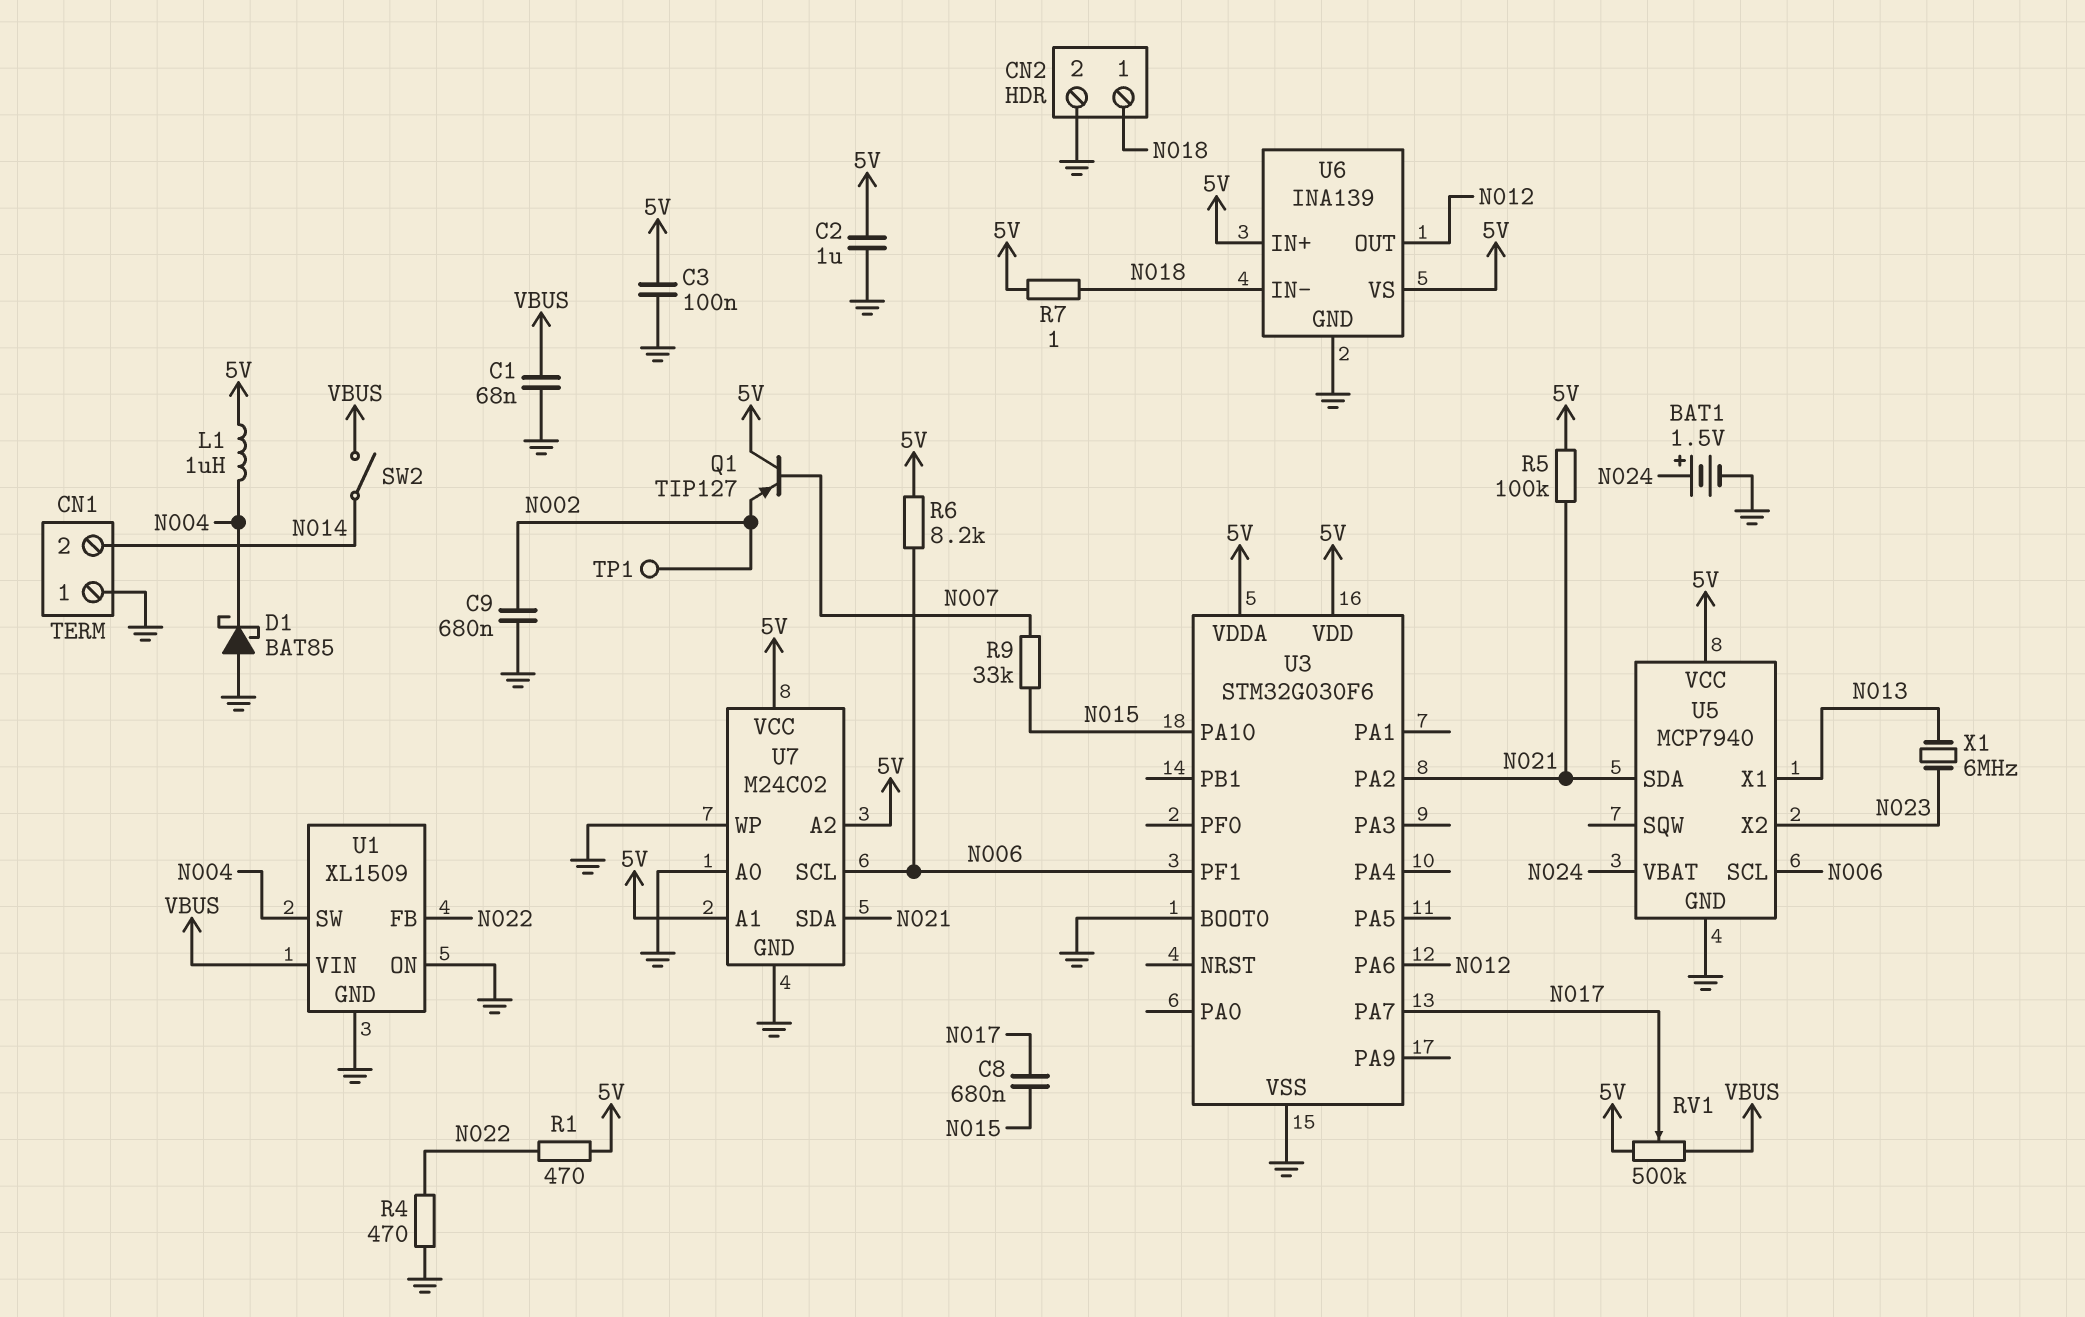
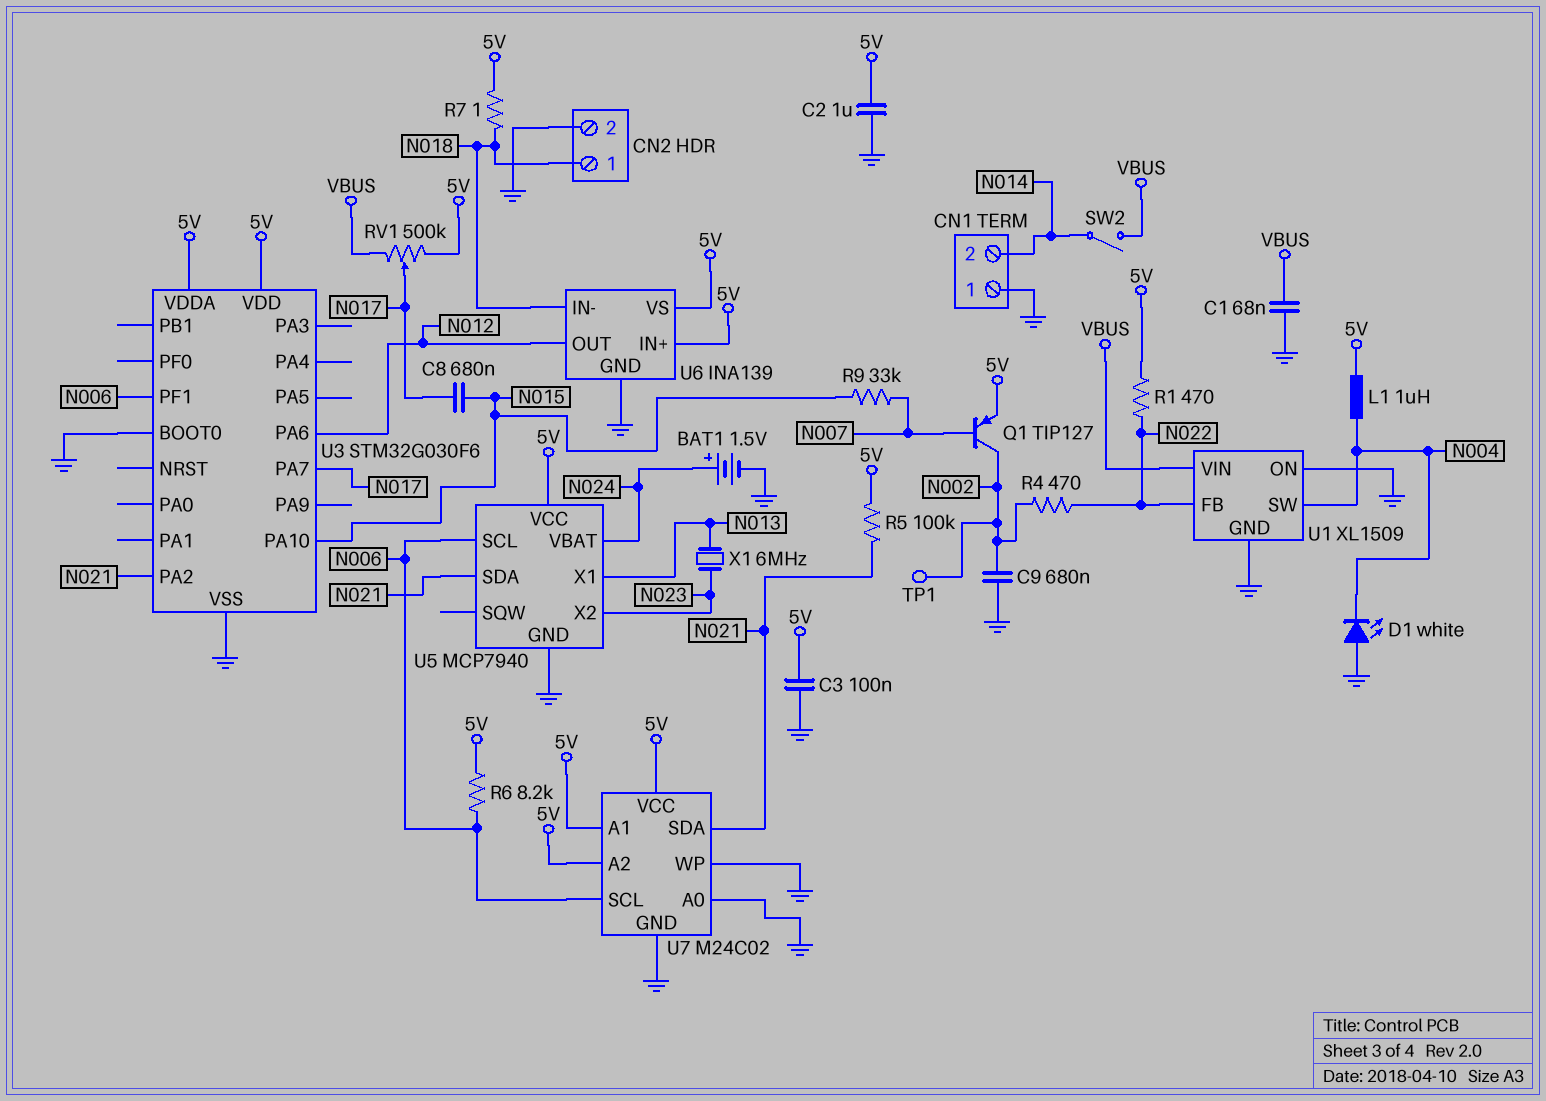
D1: schottky BAT85 (A GND, K N004) -> LED white (A GND, K N004)
Q1: PNP TIP127 (B N007, C 5V, E N002) -> PNP TIP127 (B N007, C N002, E 5V)
R4: 470 (GND, N022) -> 470 (N002, N022)

